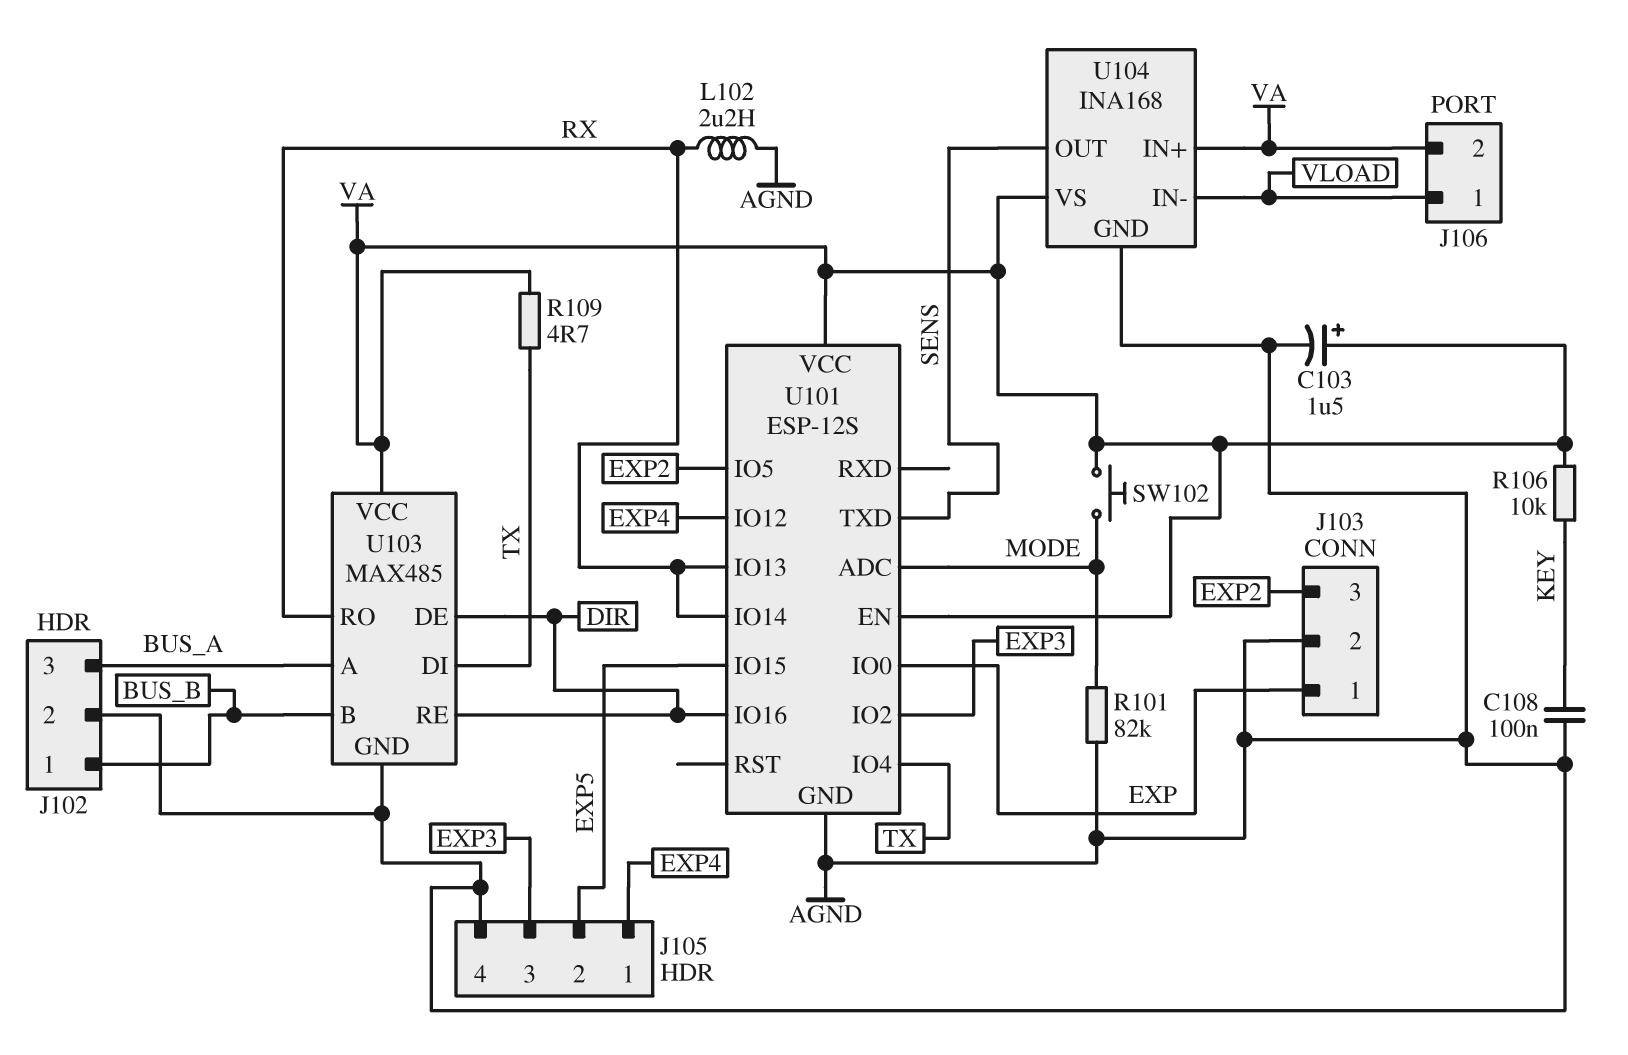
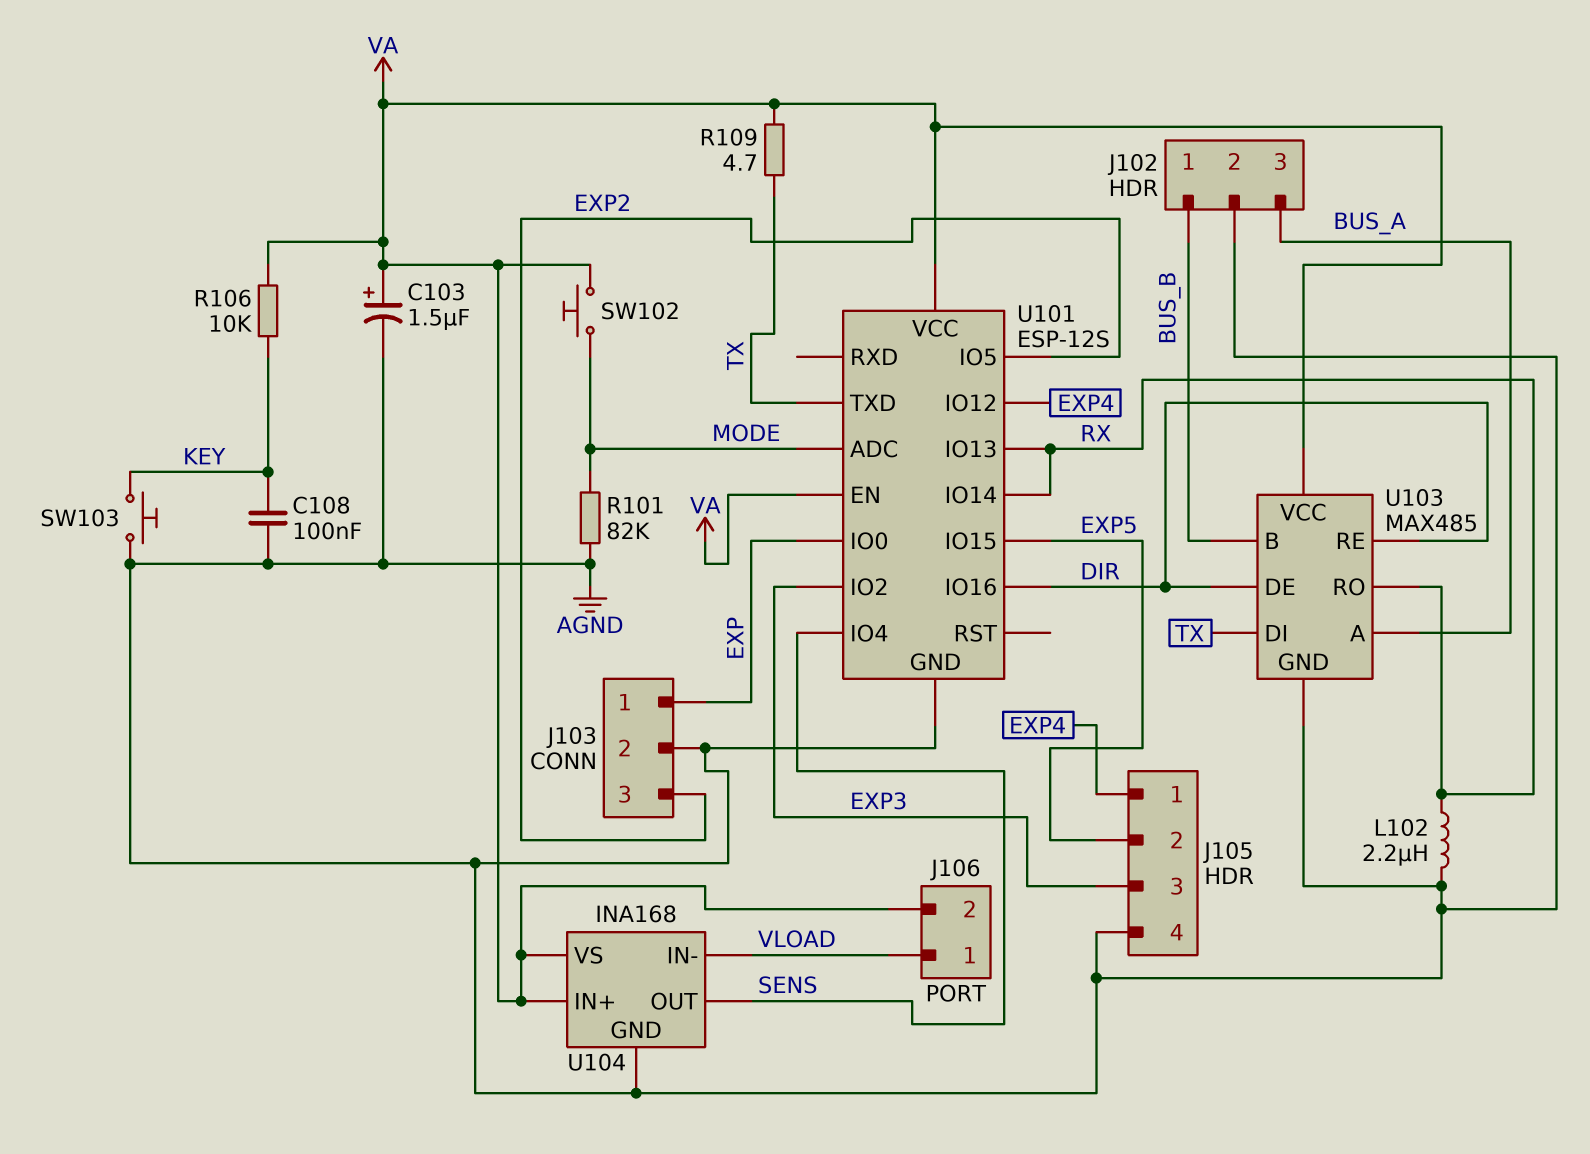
SW103: none -> button (AGND, KEY)
U101 pin IO4: TX -> SENS
U101 pin TXD: SENS -> TX

